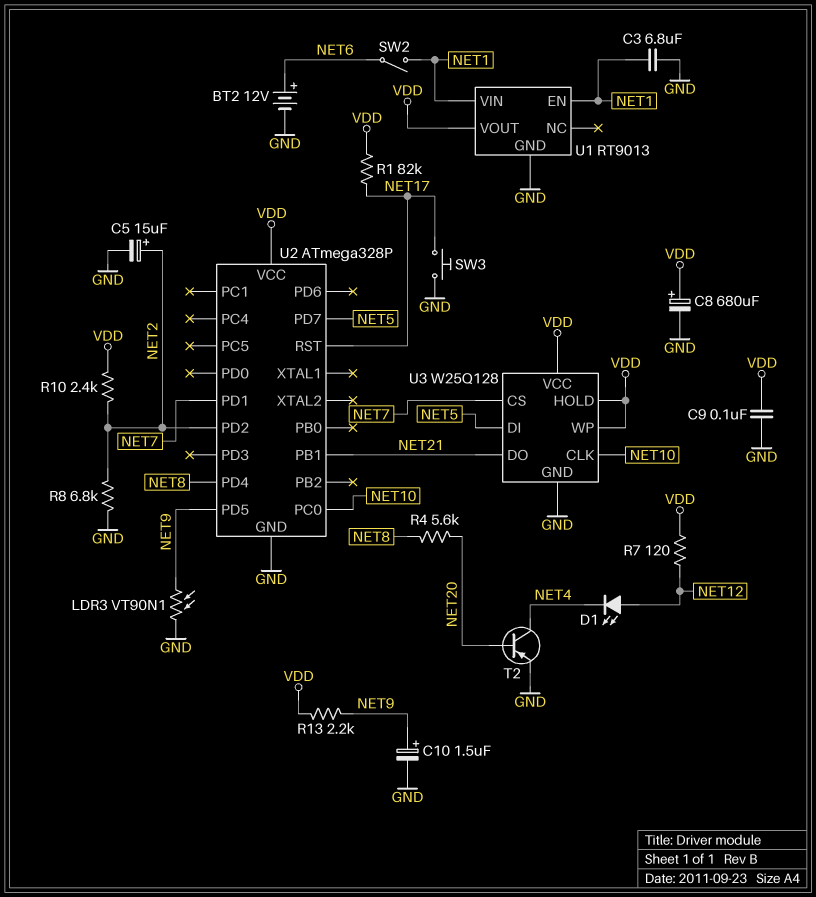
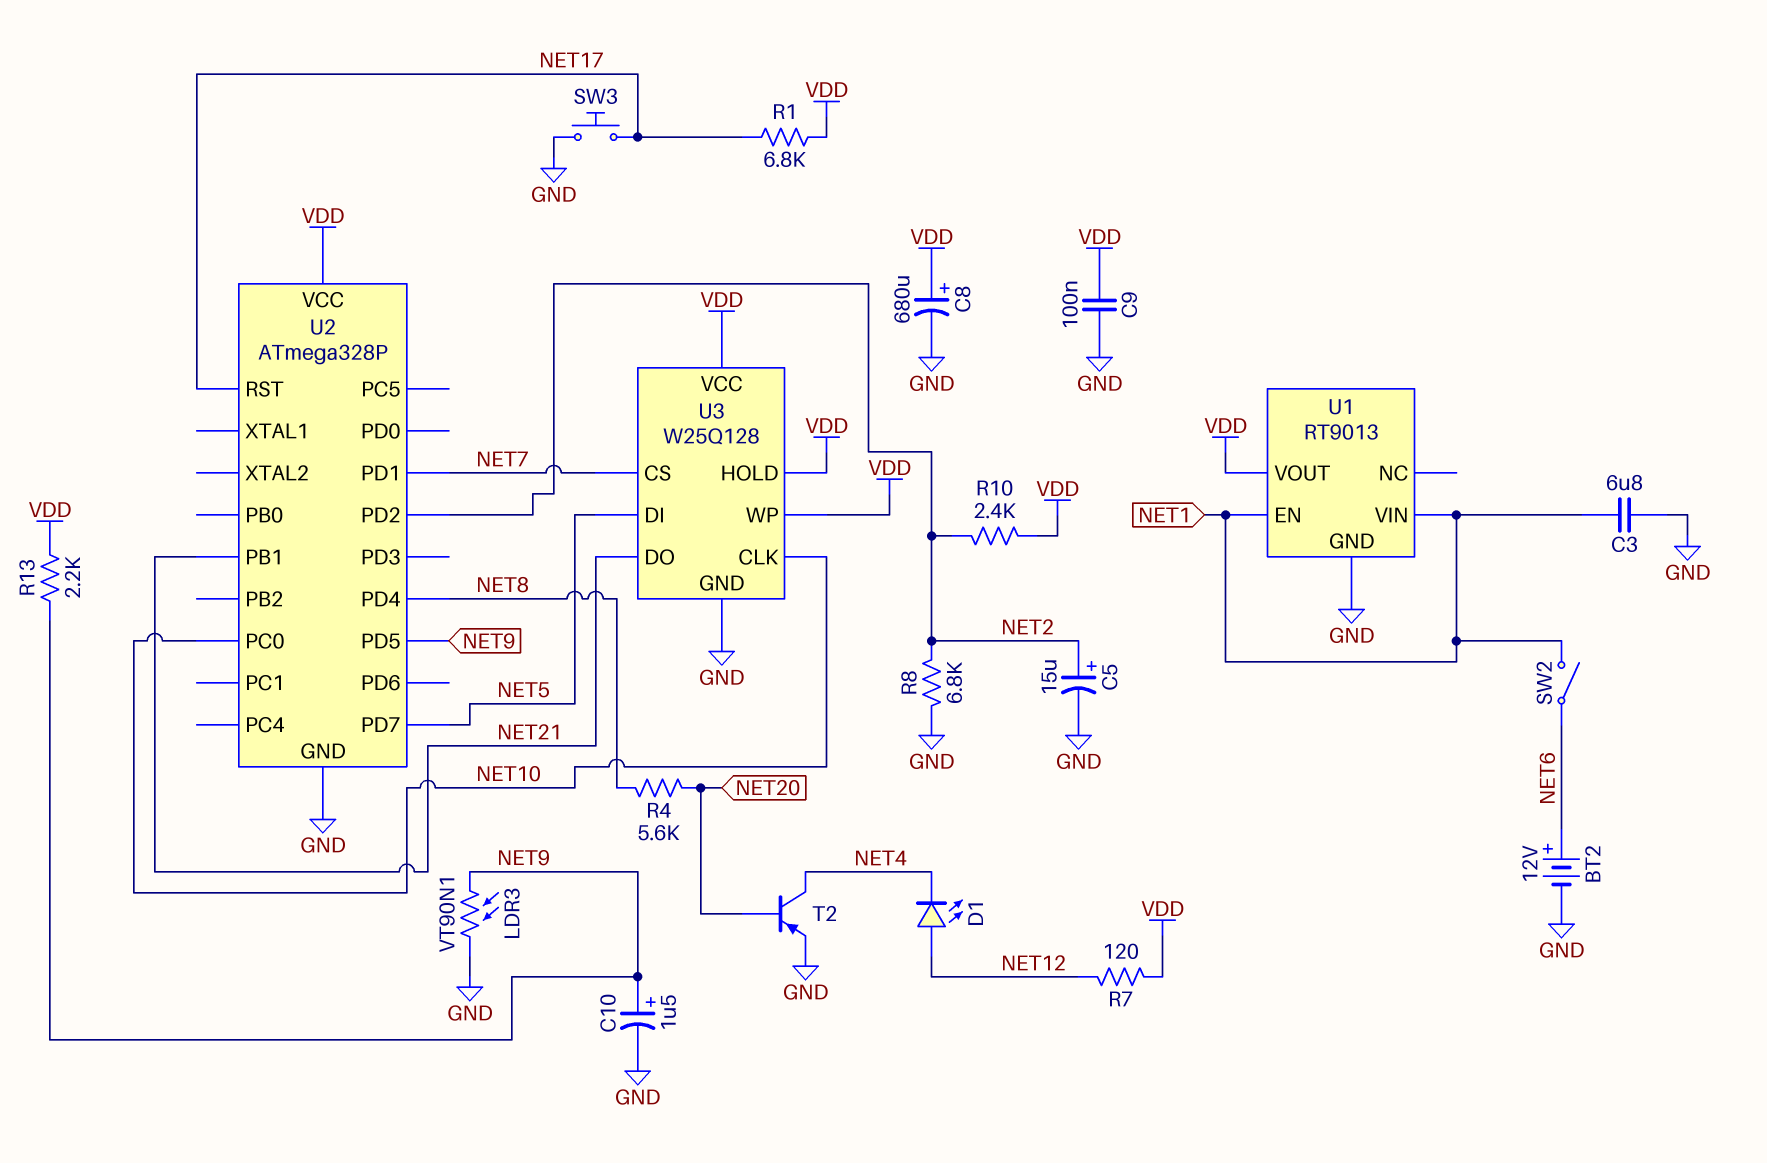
R1: 82k (NET17, VDD) -> 6.8k (NET17, VDD)

